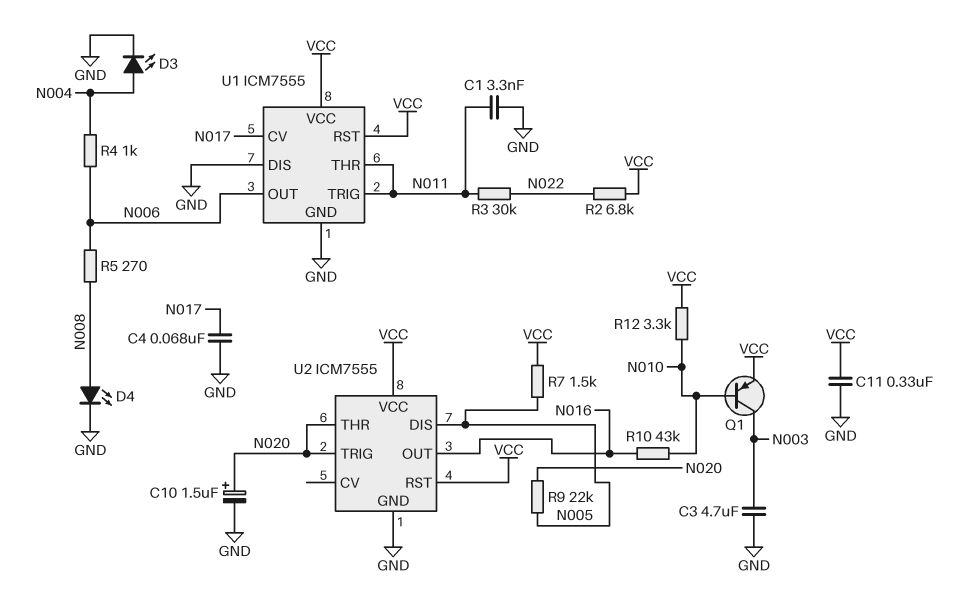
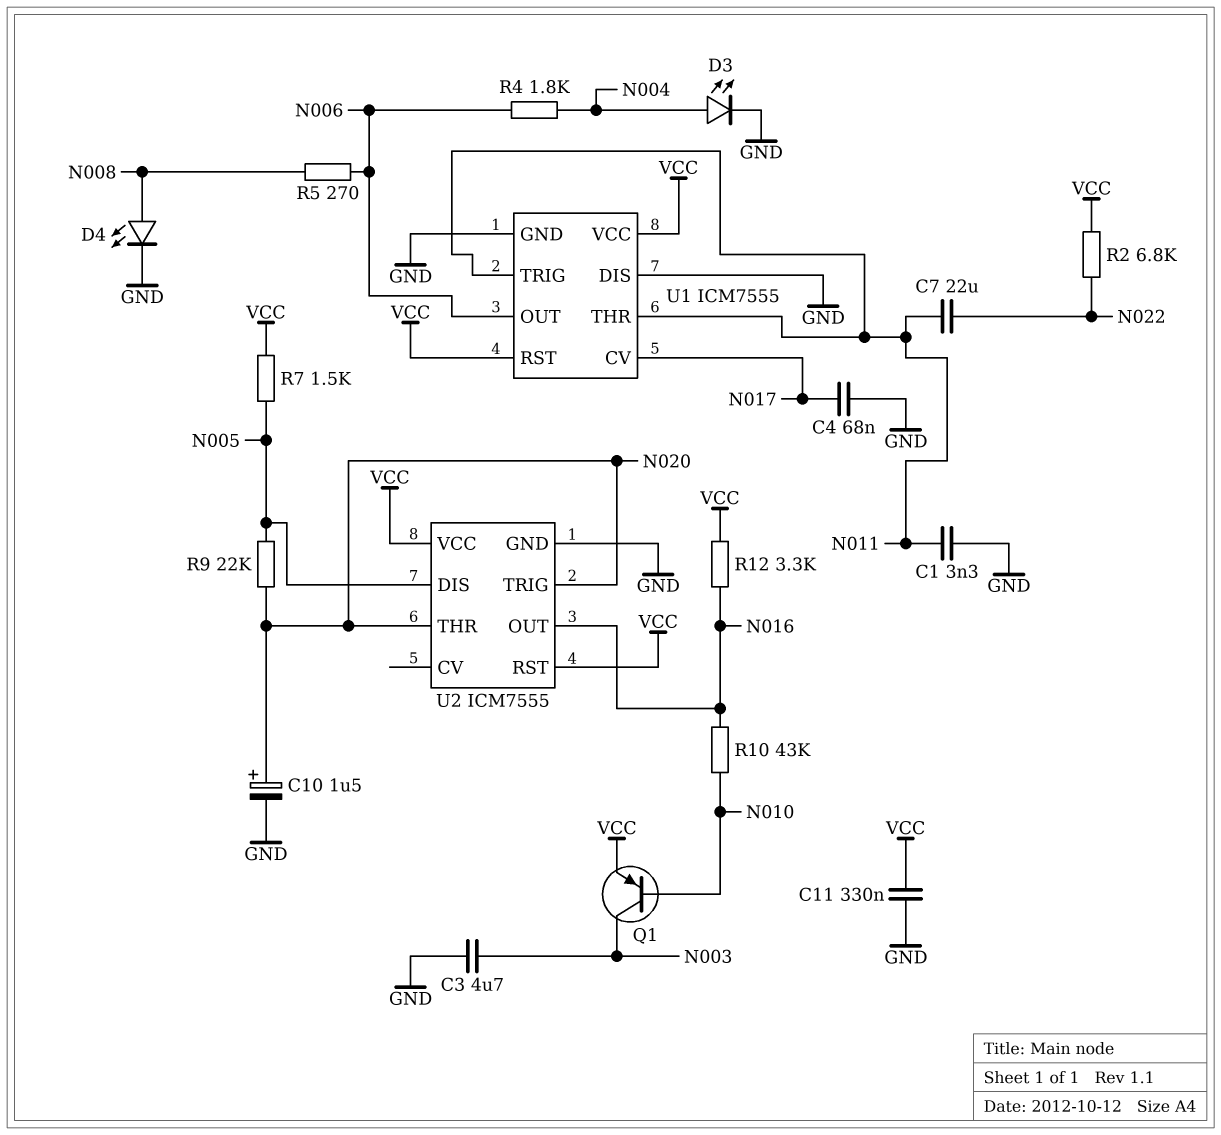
C7: none -> 22uF (N011, N022)
R3: 30k (N011, N022) -> none
R4: 1k (N004, N006) -> 1.8k (N004, N006)
R12: 3.3k (N010, VCC) -> 3.3k (N016, VCC)

